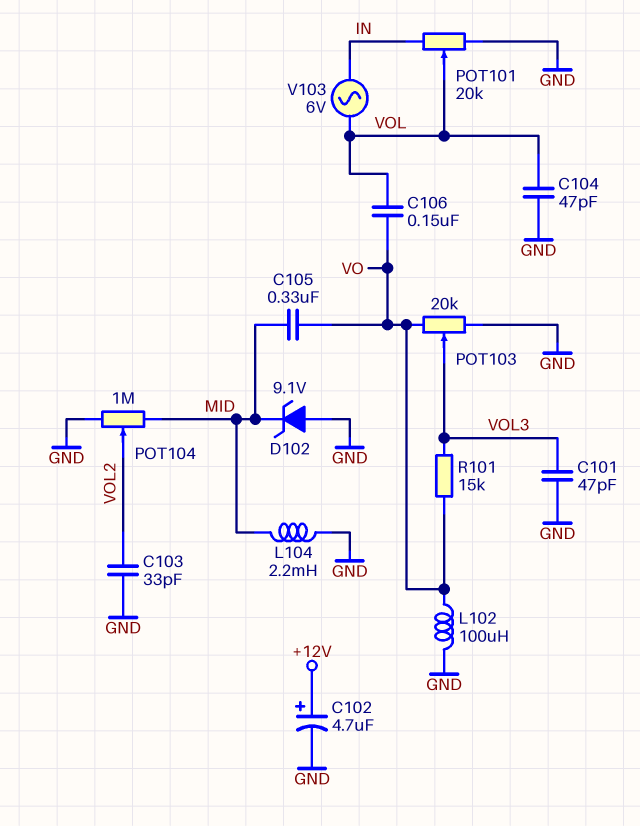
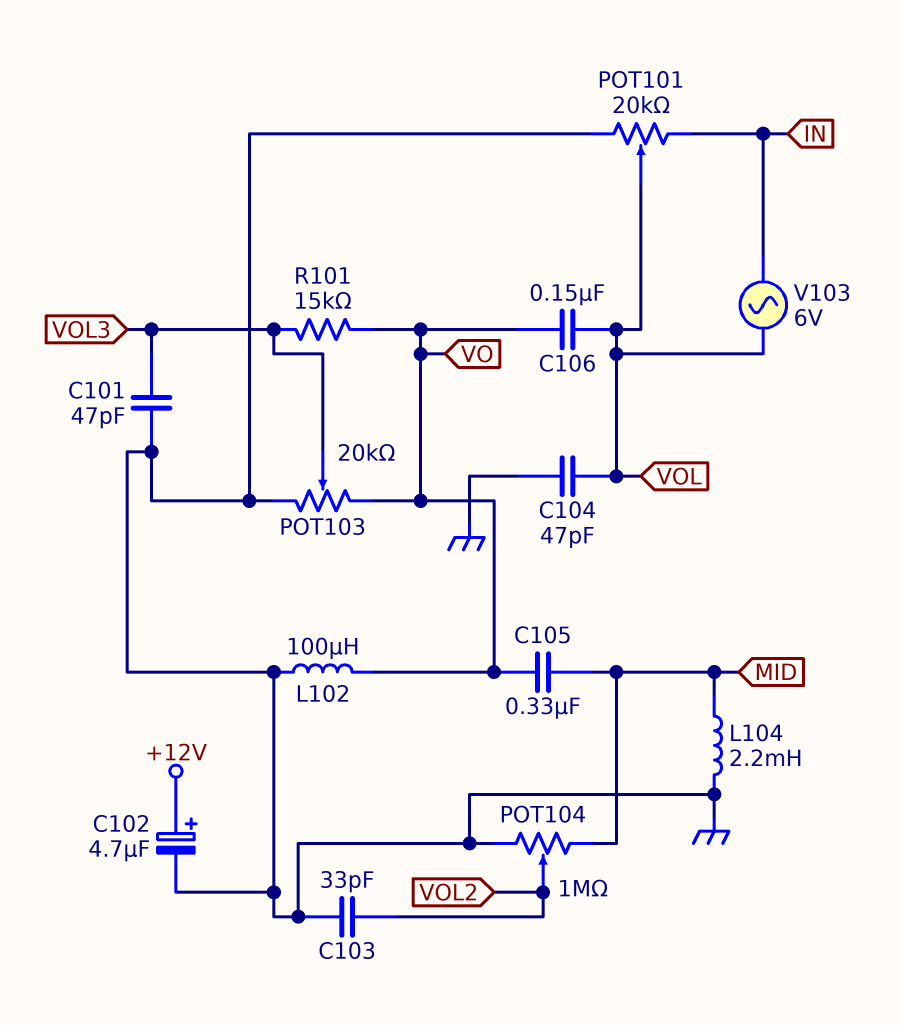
D102: zener 9.1V (A GND, K MID) -> none

